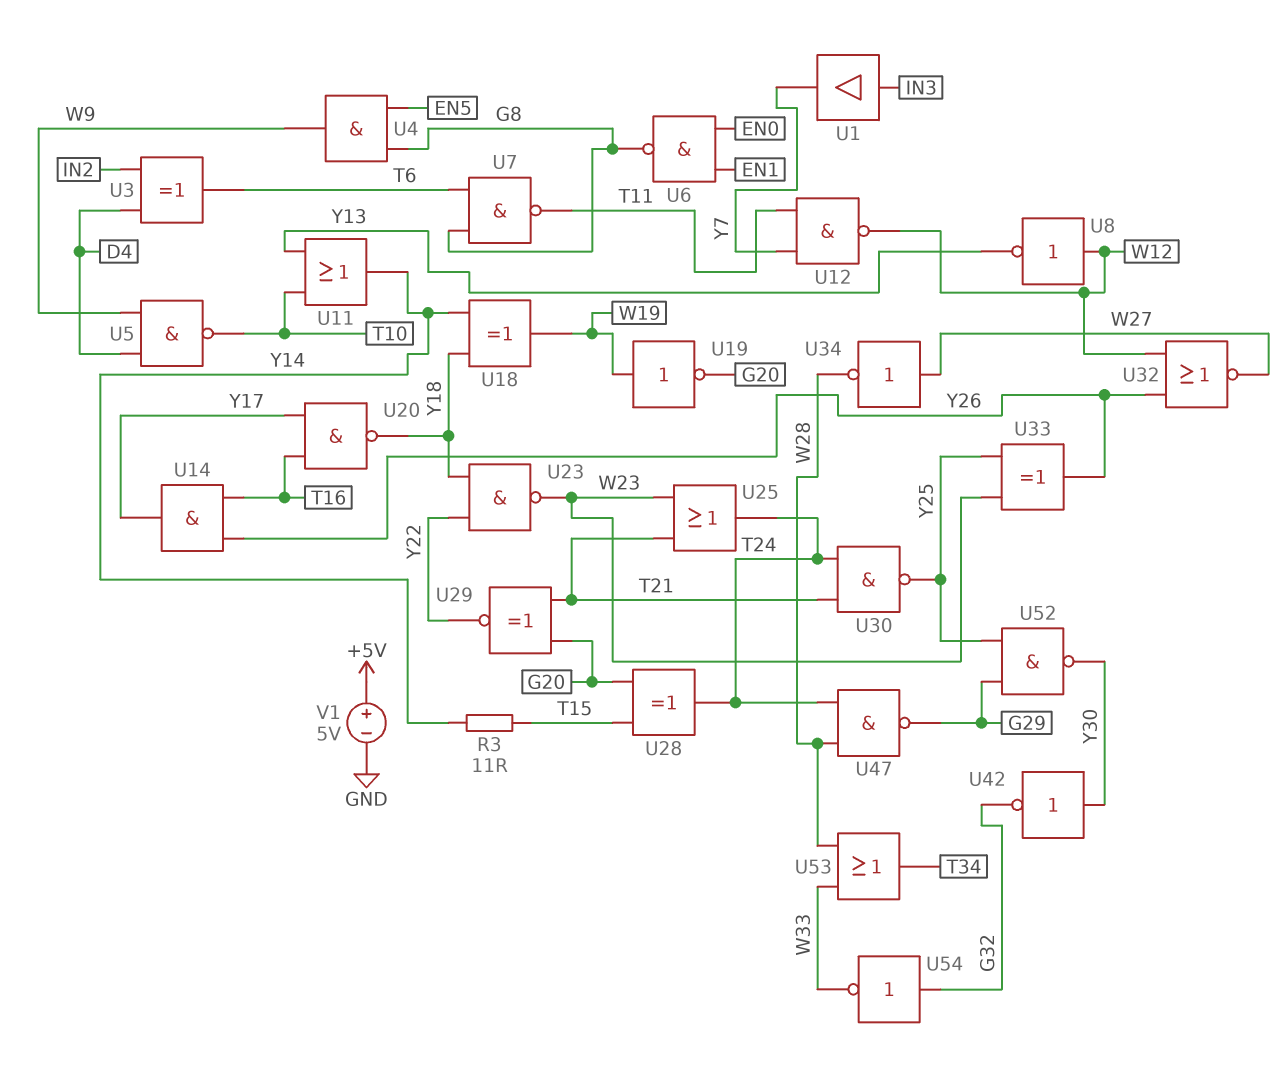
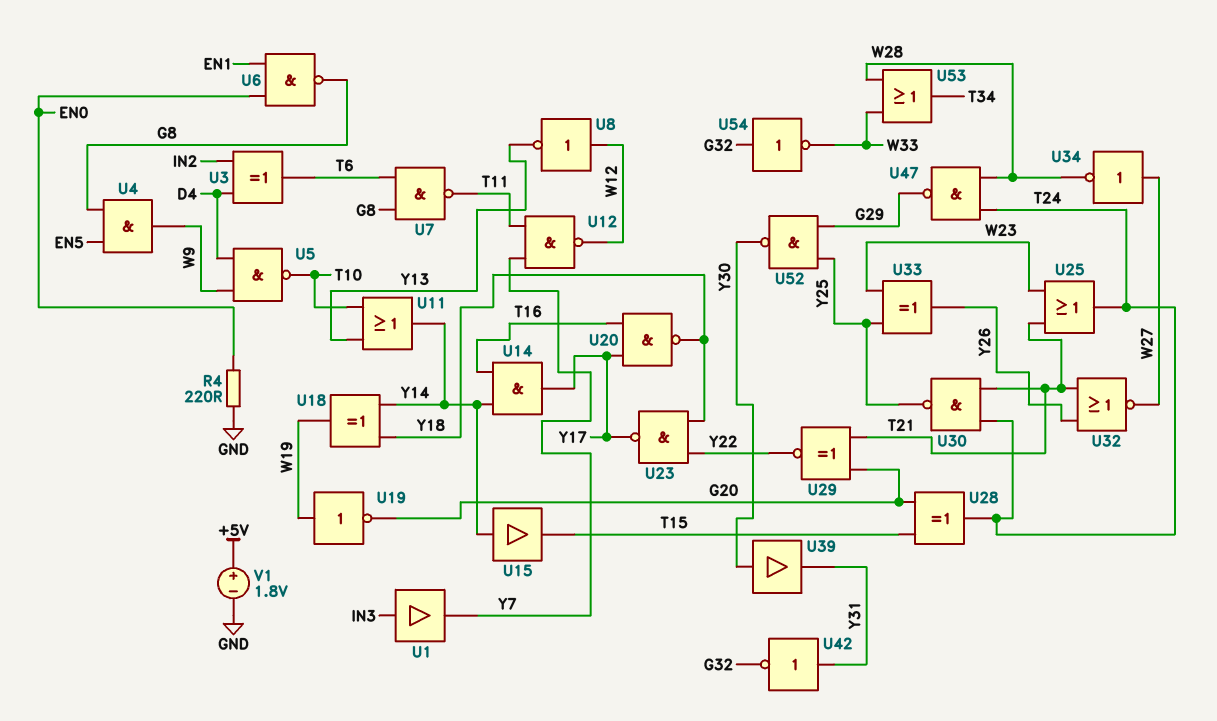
R3: 11 (T15, Y14) -> none
R4: none -> 220 (EN0, GND)
U14: AND (in T16, in Y26, out Y17) -> AND (in T16, in Y14, out Y17)
U15: none -> buffer (in Y14, out T15)
U23: NAND (in Y18, in Y22, out W23) -> NAND (in Y18, in Y22, out Y17)
U32: NOR (in W12, in Y26, out W27) -> NOR (in T21, in Y26, out W27)
U39: none -> buffer (in Y30, out Y31)
U42: NOT (in Y30, out G32) -> NOT (in Y31, out G32)
V1: 5V (plus +5V, minus GND) -> 1.8V (plus +5V, minus GND)

